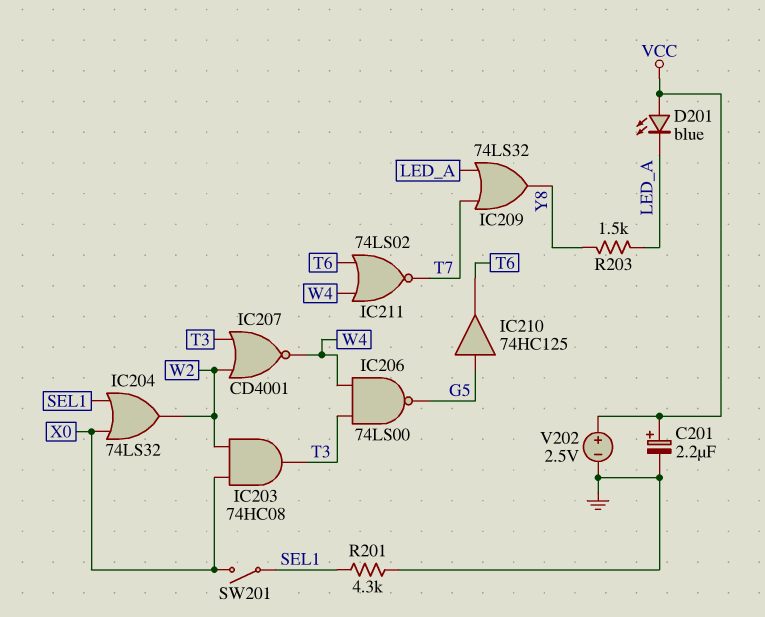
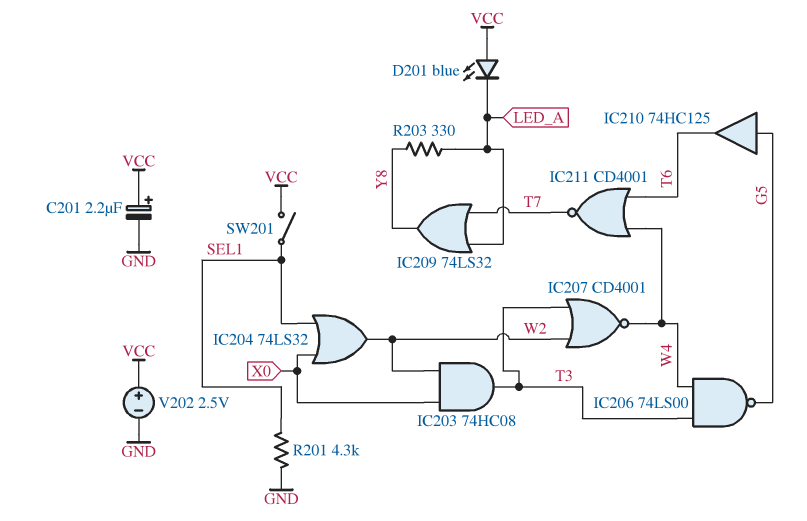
IC211: NOR 74LS02 (in T6, in W4, out T7) -> NOR CD4001 (in T6, in W4, out T7)
R203: 1.5k (LED_A, Y8) -> 330 (LED_A, Y8)
SW201: switch (SEL1, X0) -> switch (SEL1, VCC)

